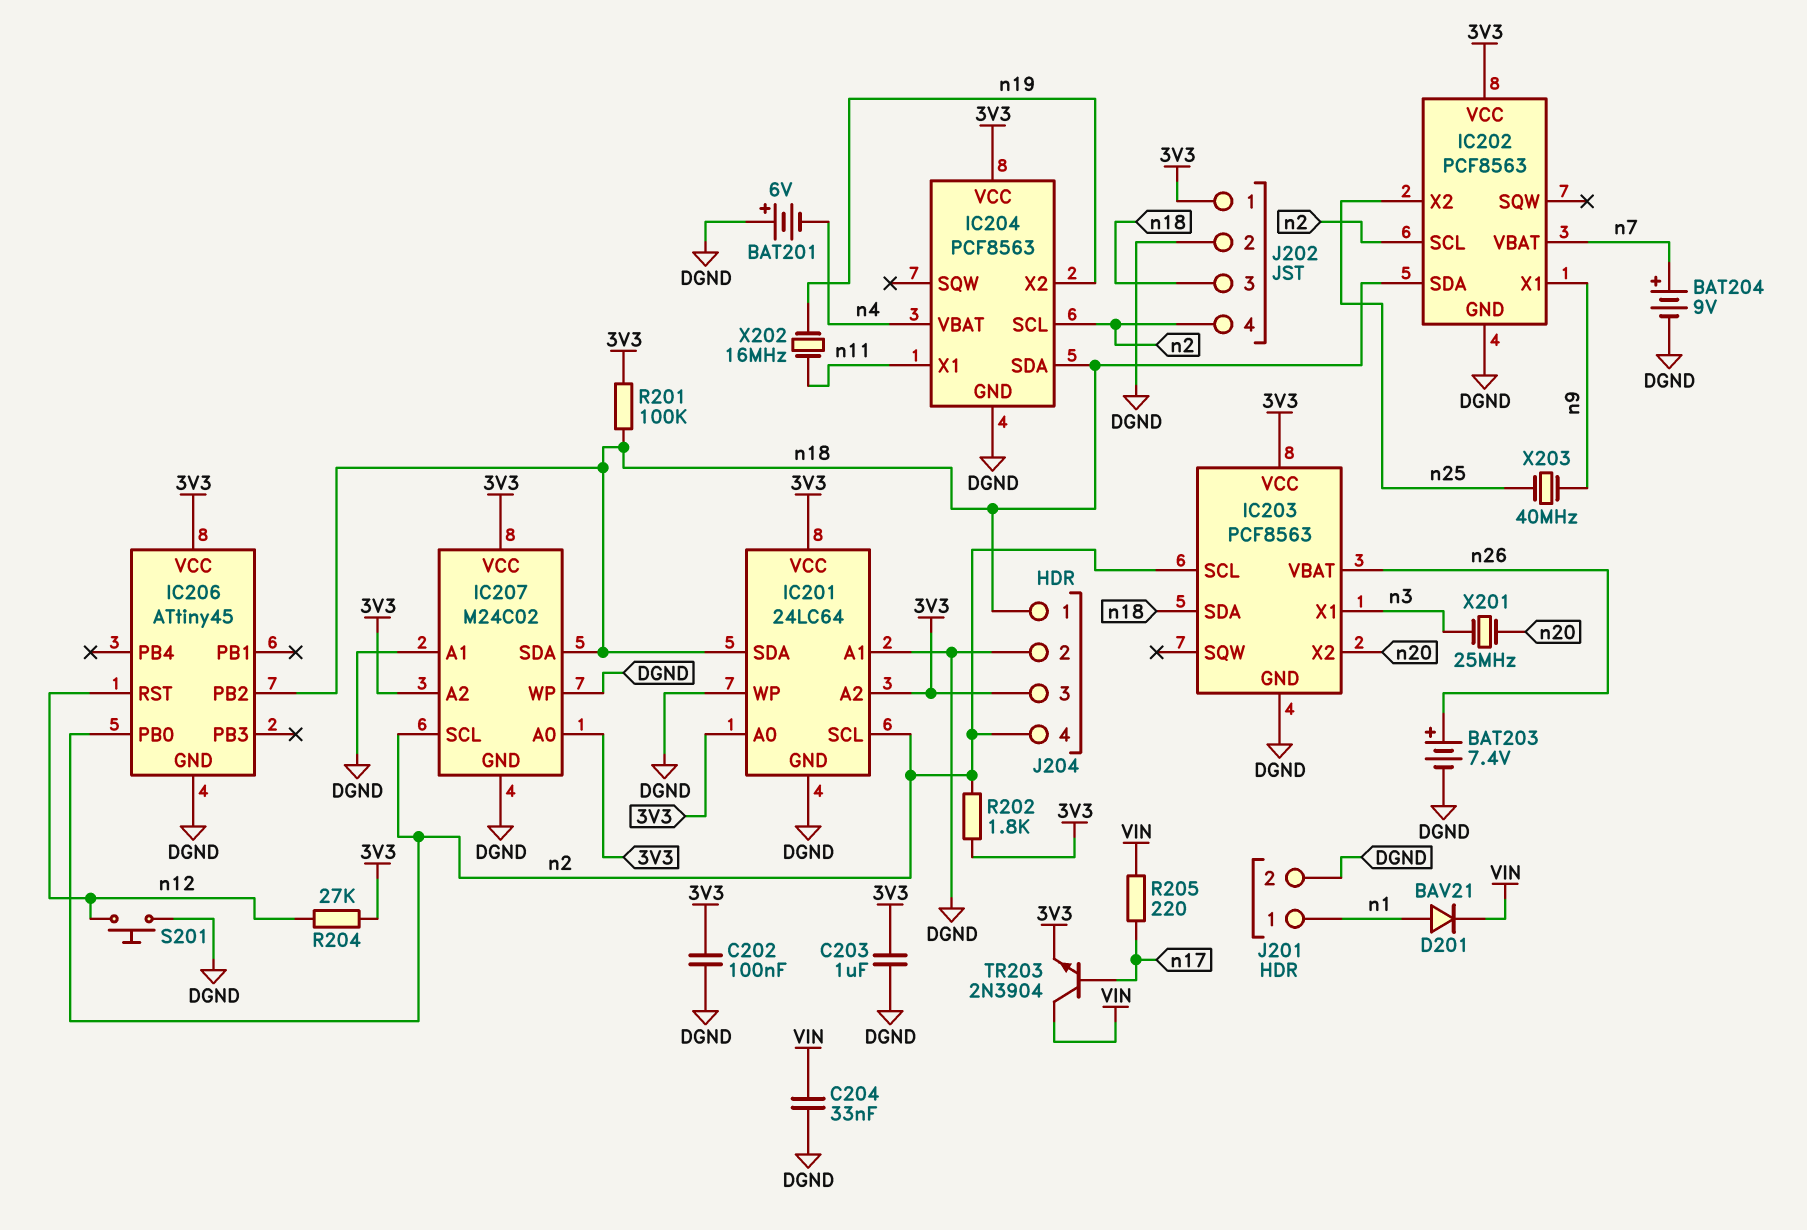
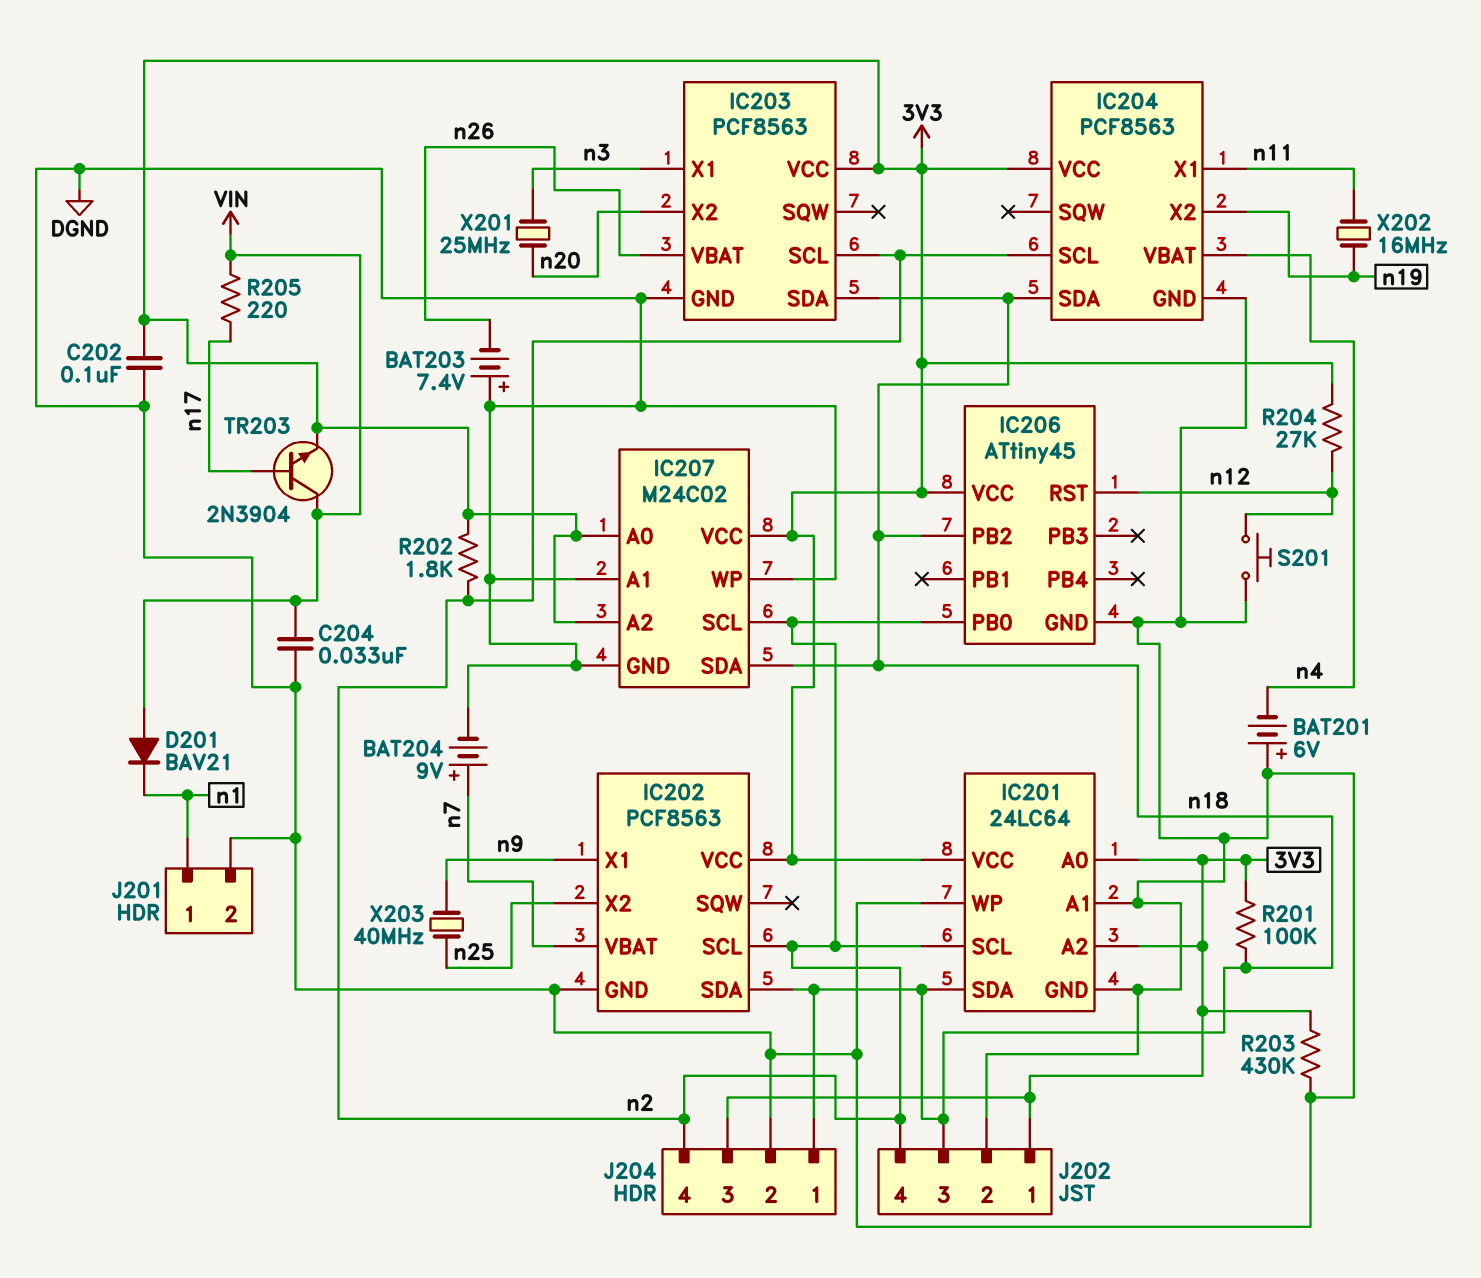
BAT203: 7.4V (plus n26, minus DGND) -> 7.4V (plus DGND, minus n26)
C203: 1uF (3V3, DGND) -> none
D201: diode BAV21 (A n1, K VIN) -> diode BAV21 (A VIN, K n1)
R203: none -> 430k (3V3, DGND)

